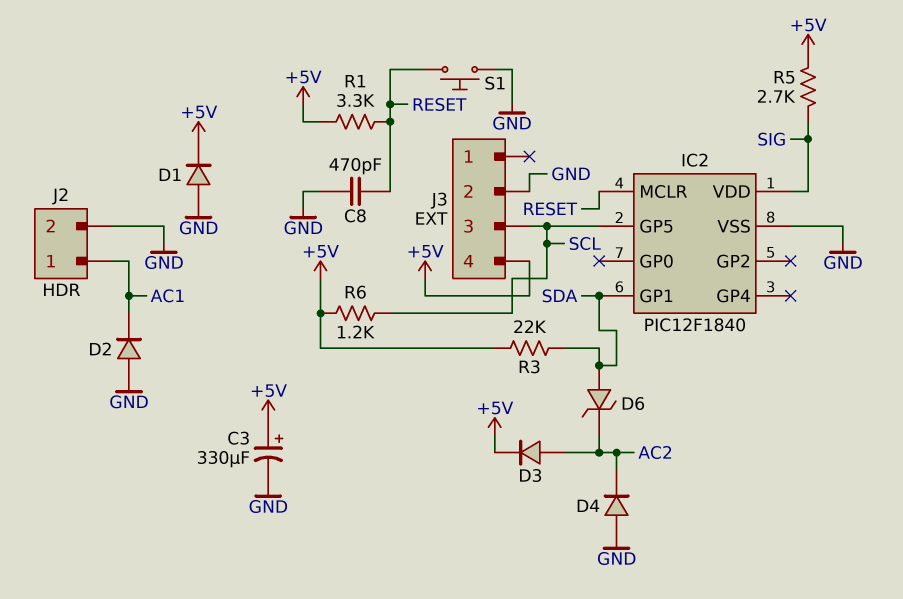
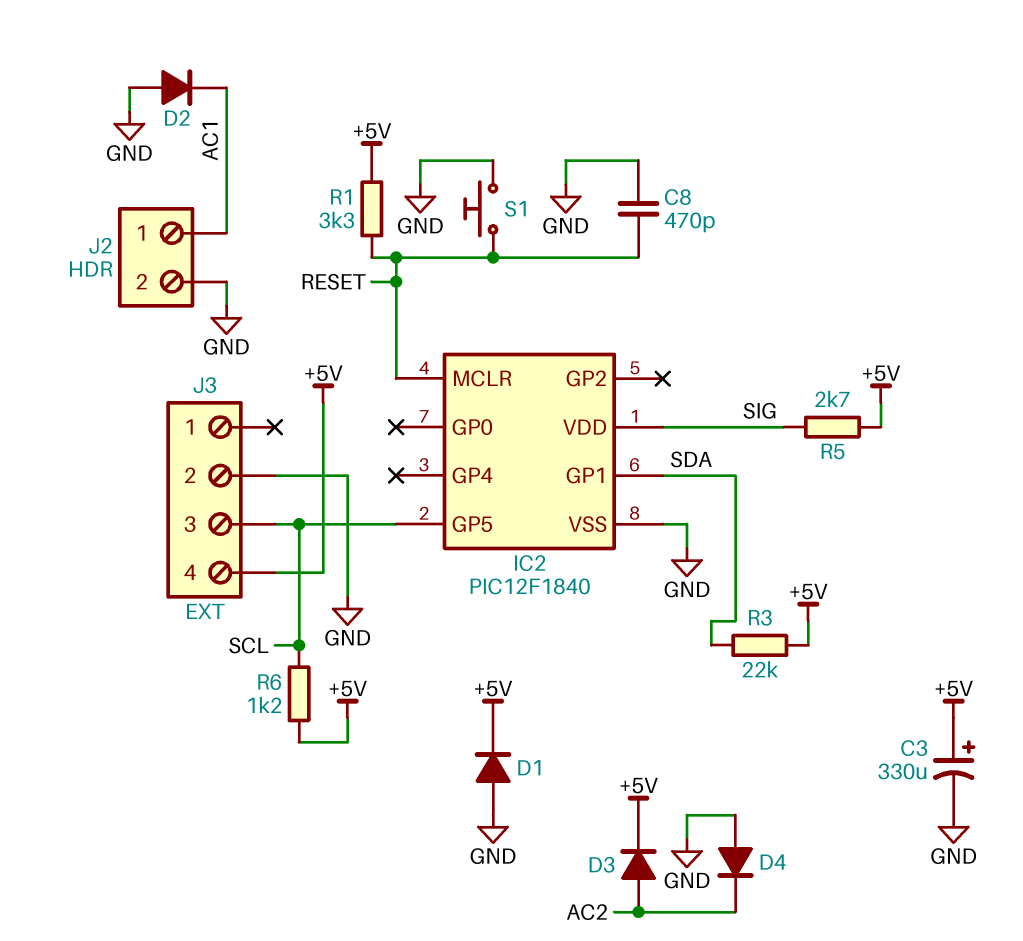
D6: zener (A SDA, K AC2) -> none

